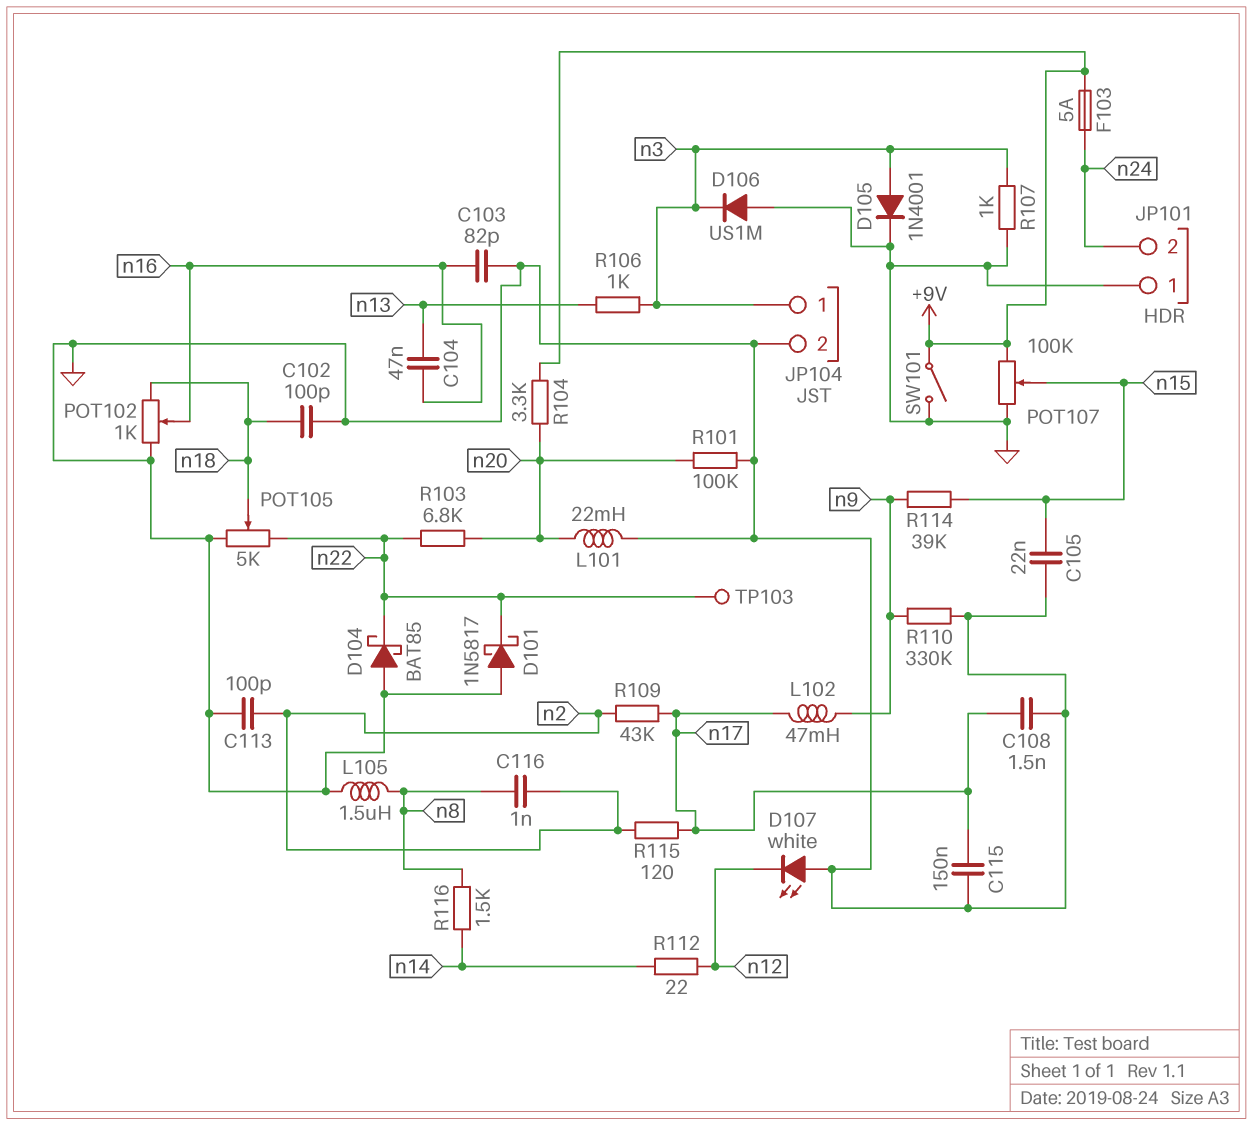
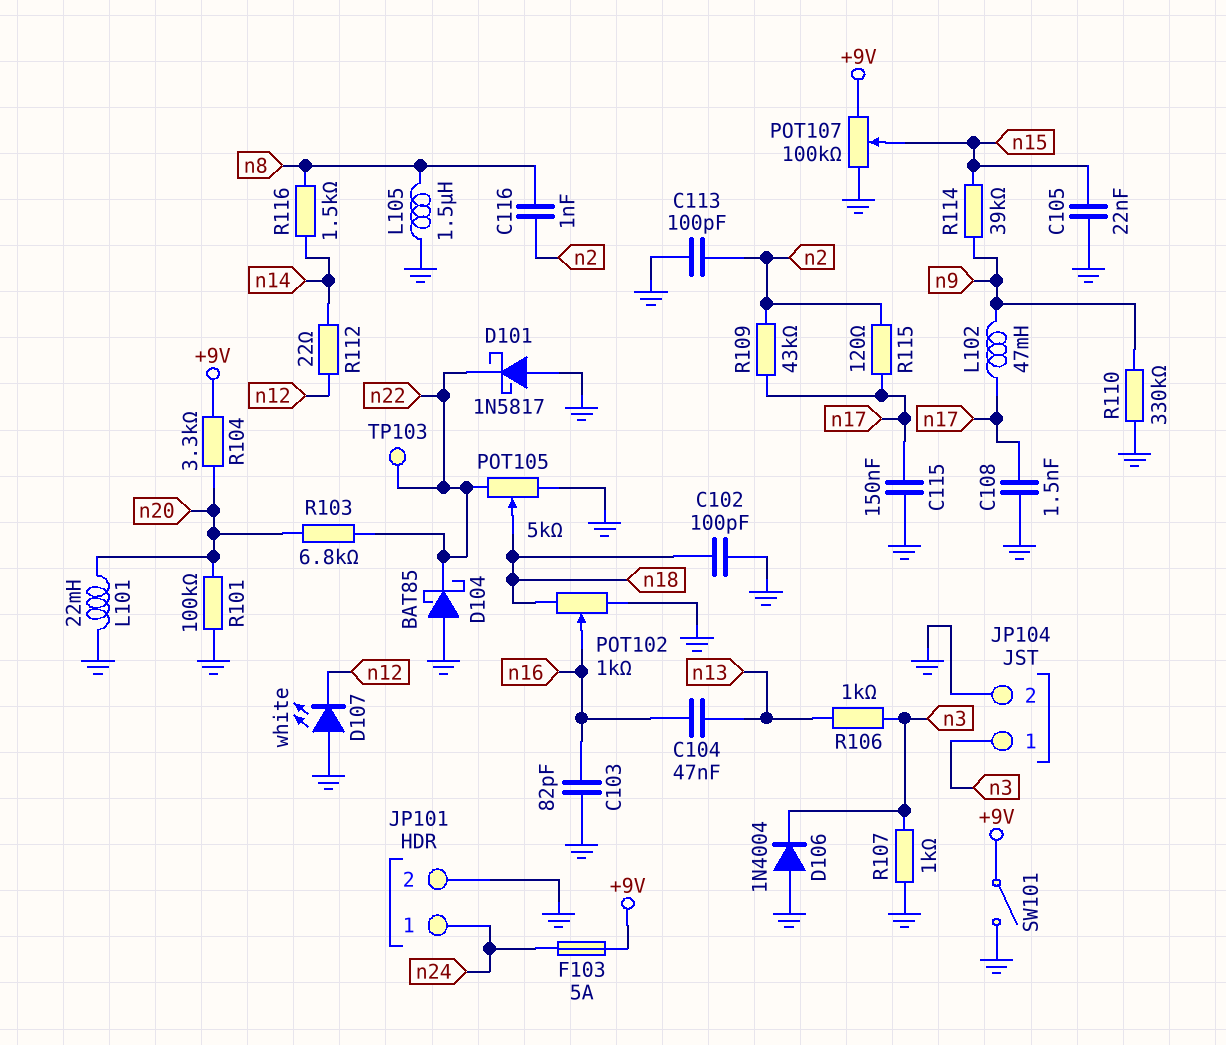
D105: diode 1N4001 (A n3, K GND) -> none
D106: diode US1M (A GND, K n3) -> diode 1N4004 (A GND, K n3)
JP101 pin 1: GND -> n24
JP101 pin 2: n24 -> GND

